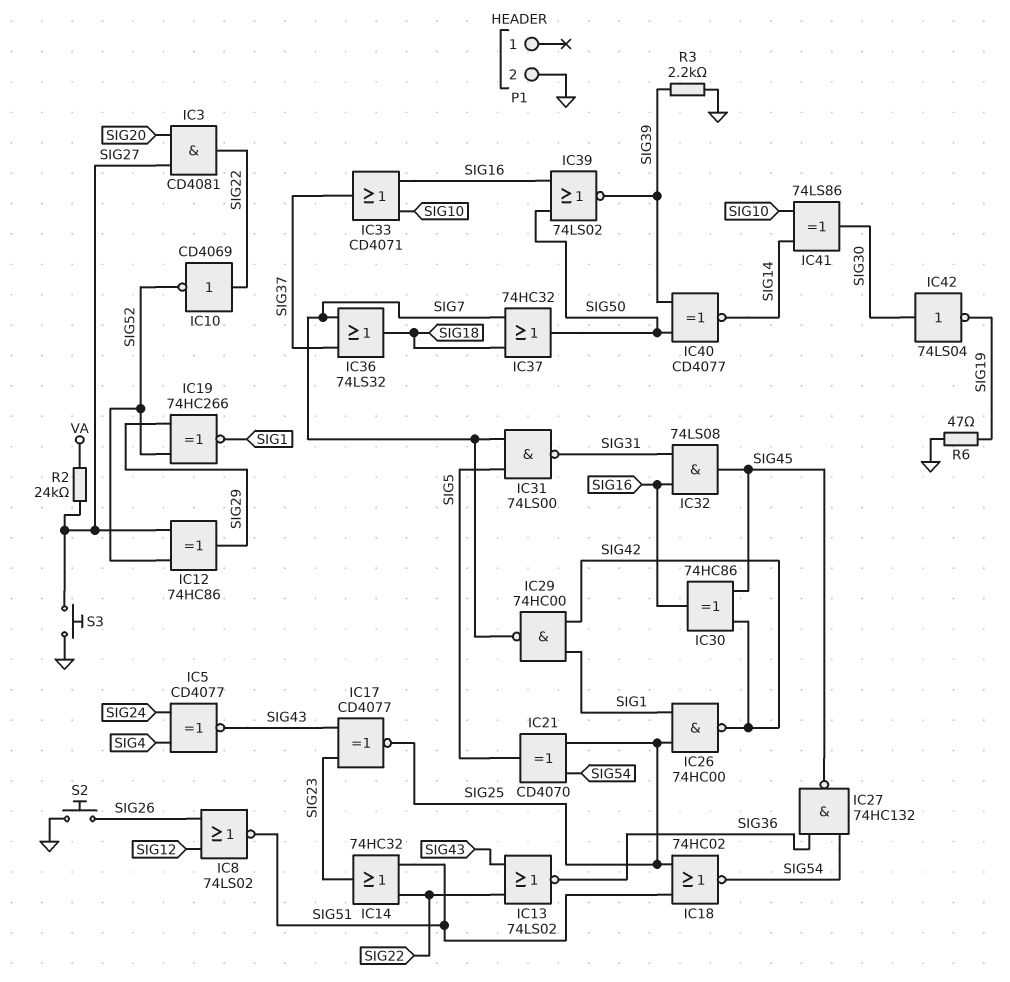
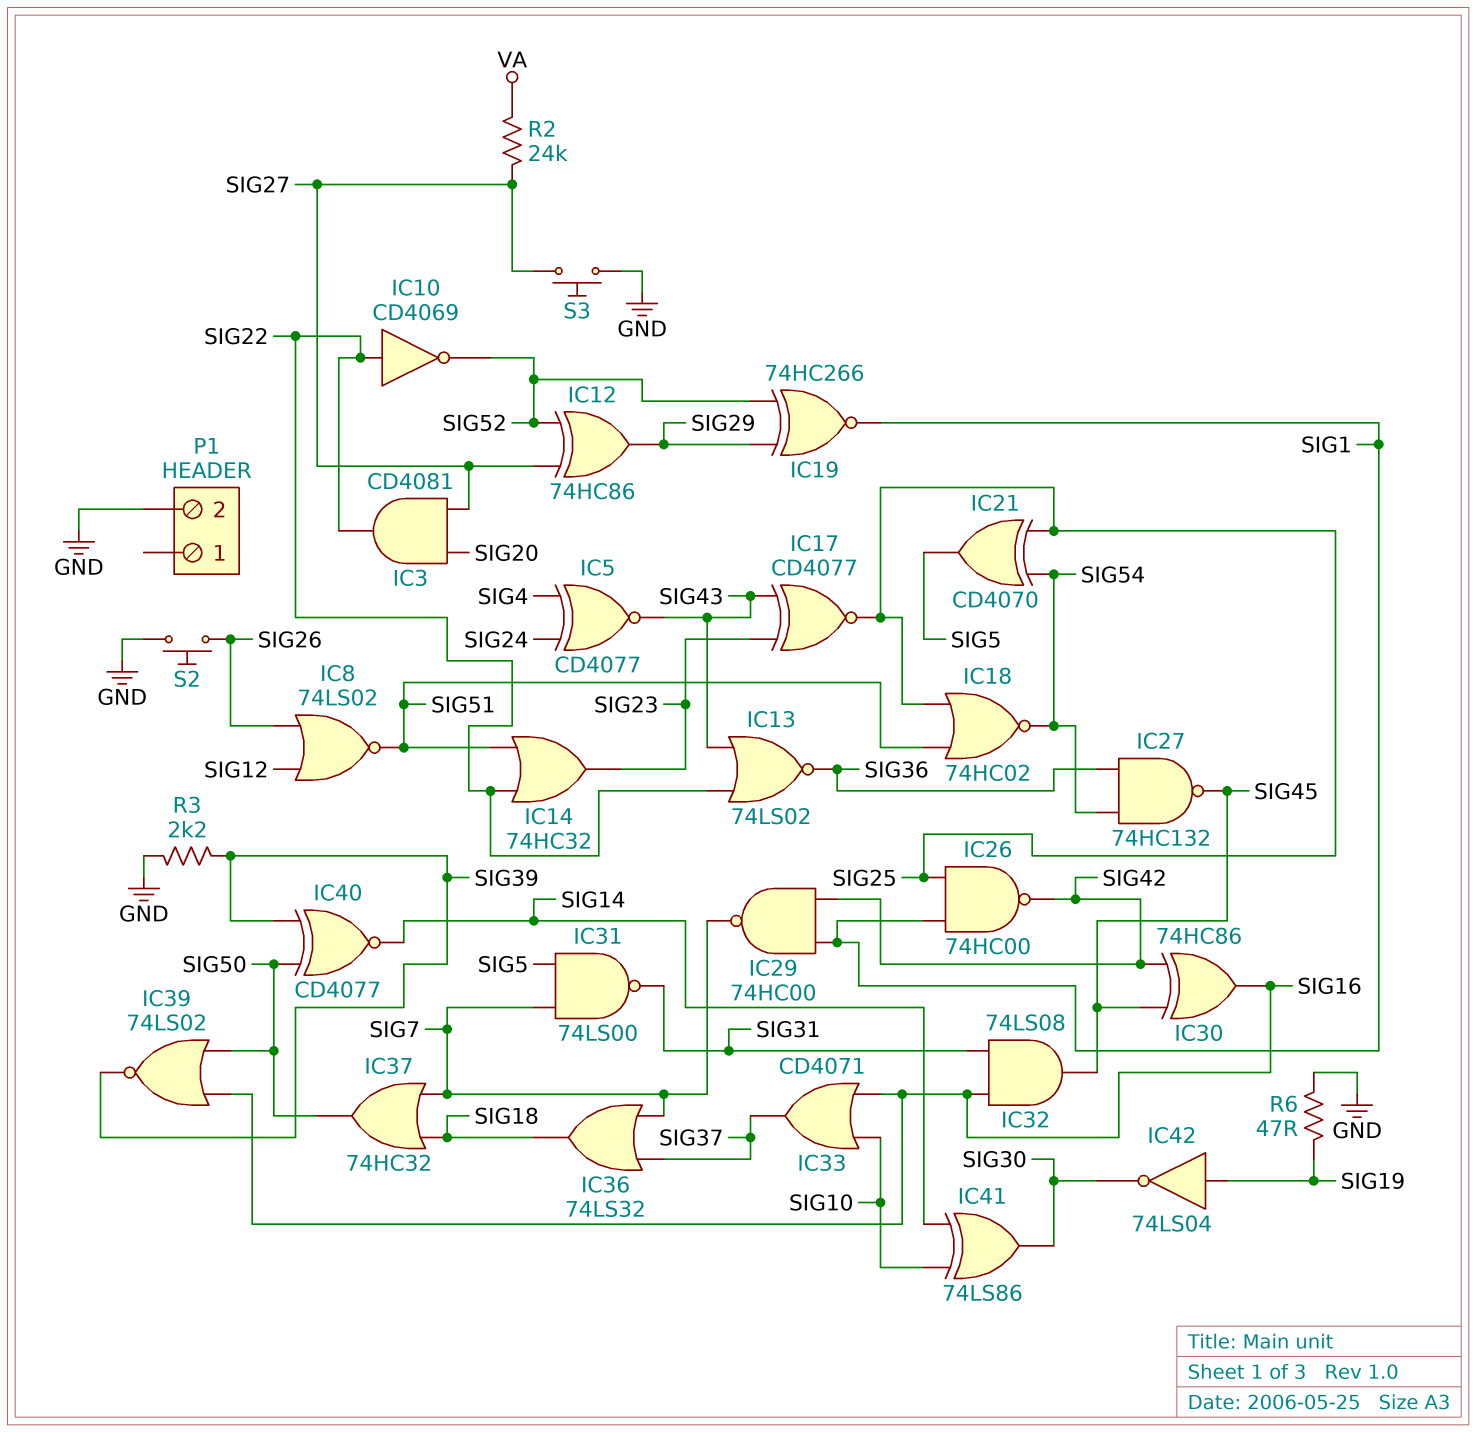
IC42: NOT 74LS04 (in SIG30, out SIG19) -> NOT 74LS04 (in SIG19, out SIG30)

